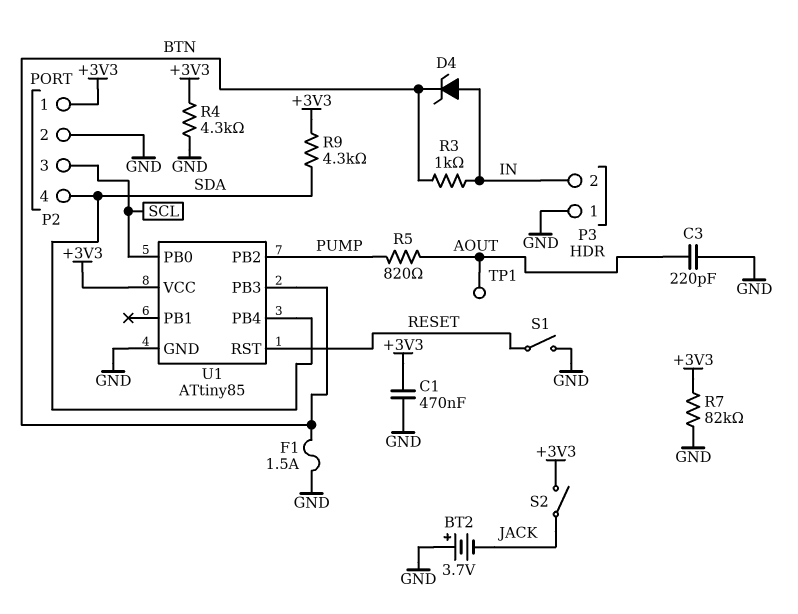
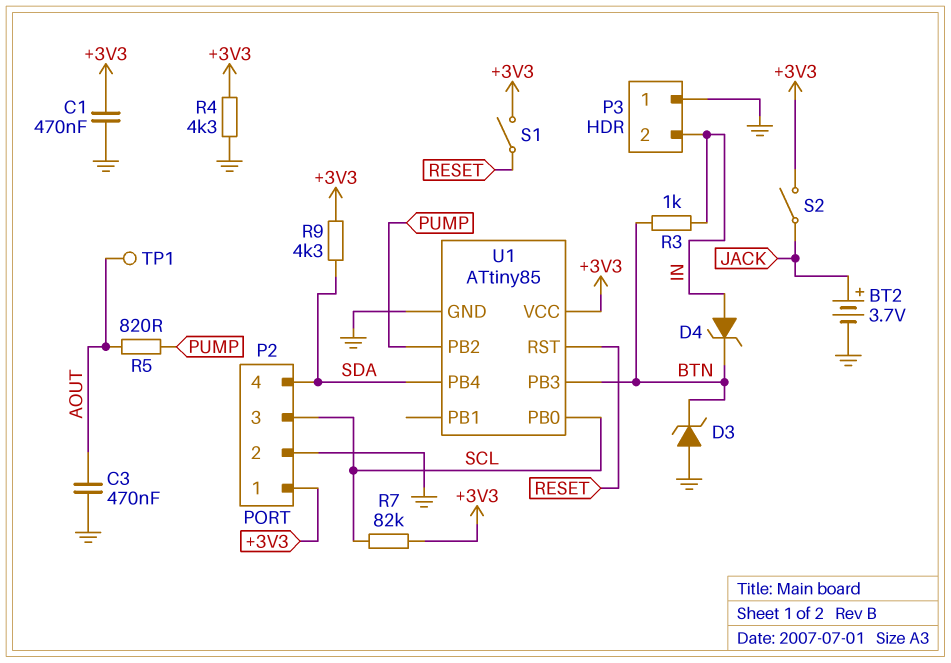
BT2: 3.7V (plus GND, minus JACK) -> 3.7V (plus JACK, minus GND)
C3: 220pF (AOUT, GND) -> 470nF (AOUT, GND)
D3: none -> zener (A GND, K BTN)
F1: 1.5A (BTN, GND) -> none
R7: 82k (+3V3, GND) -> 82k (+3V3, SCL)
S1: switch (GND, RESET) -> switch (+3V3, RESET)

